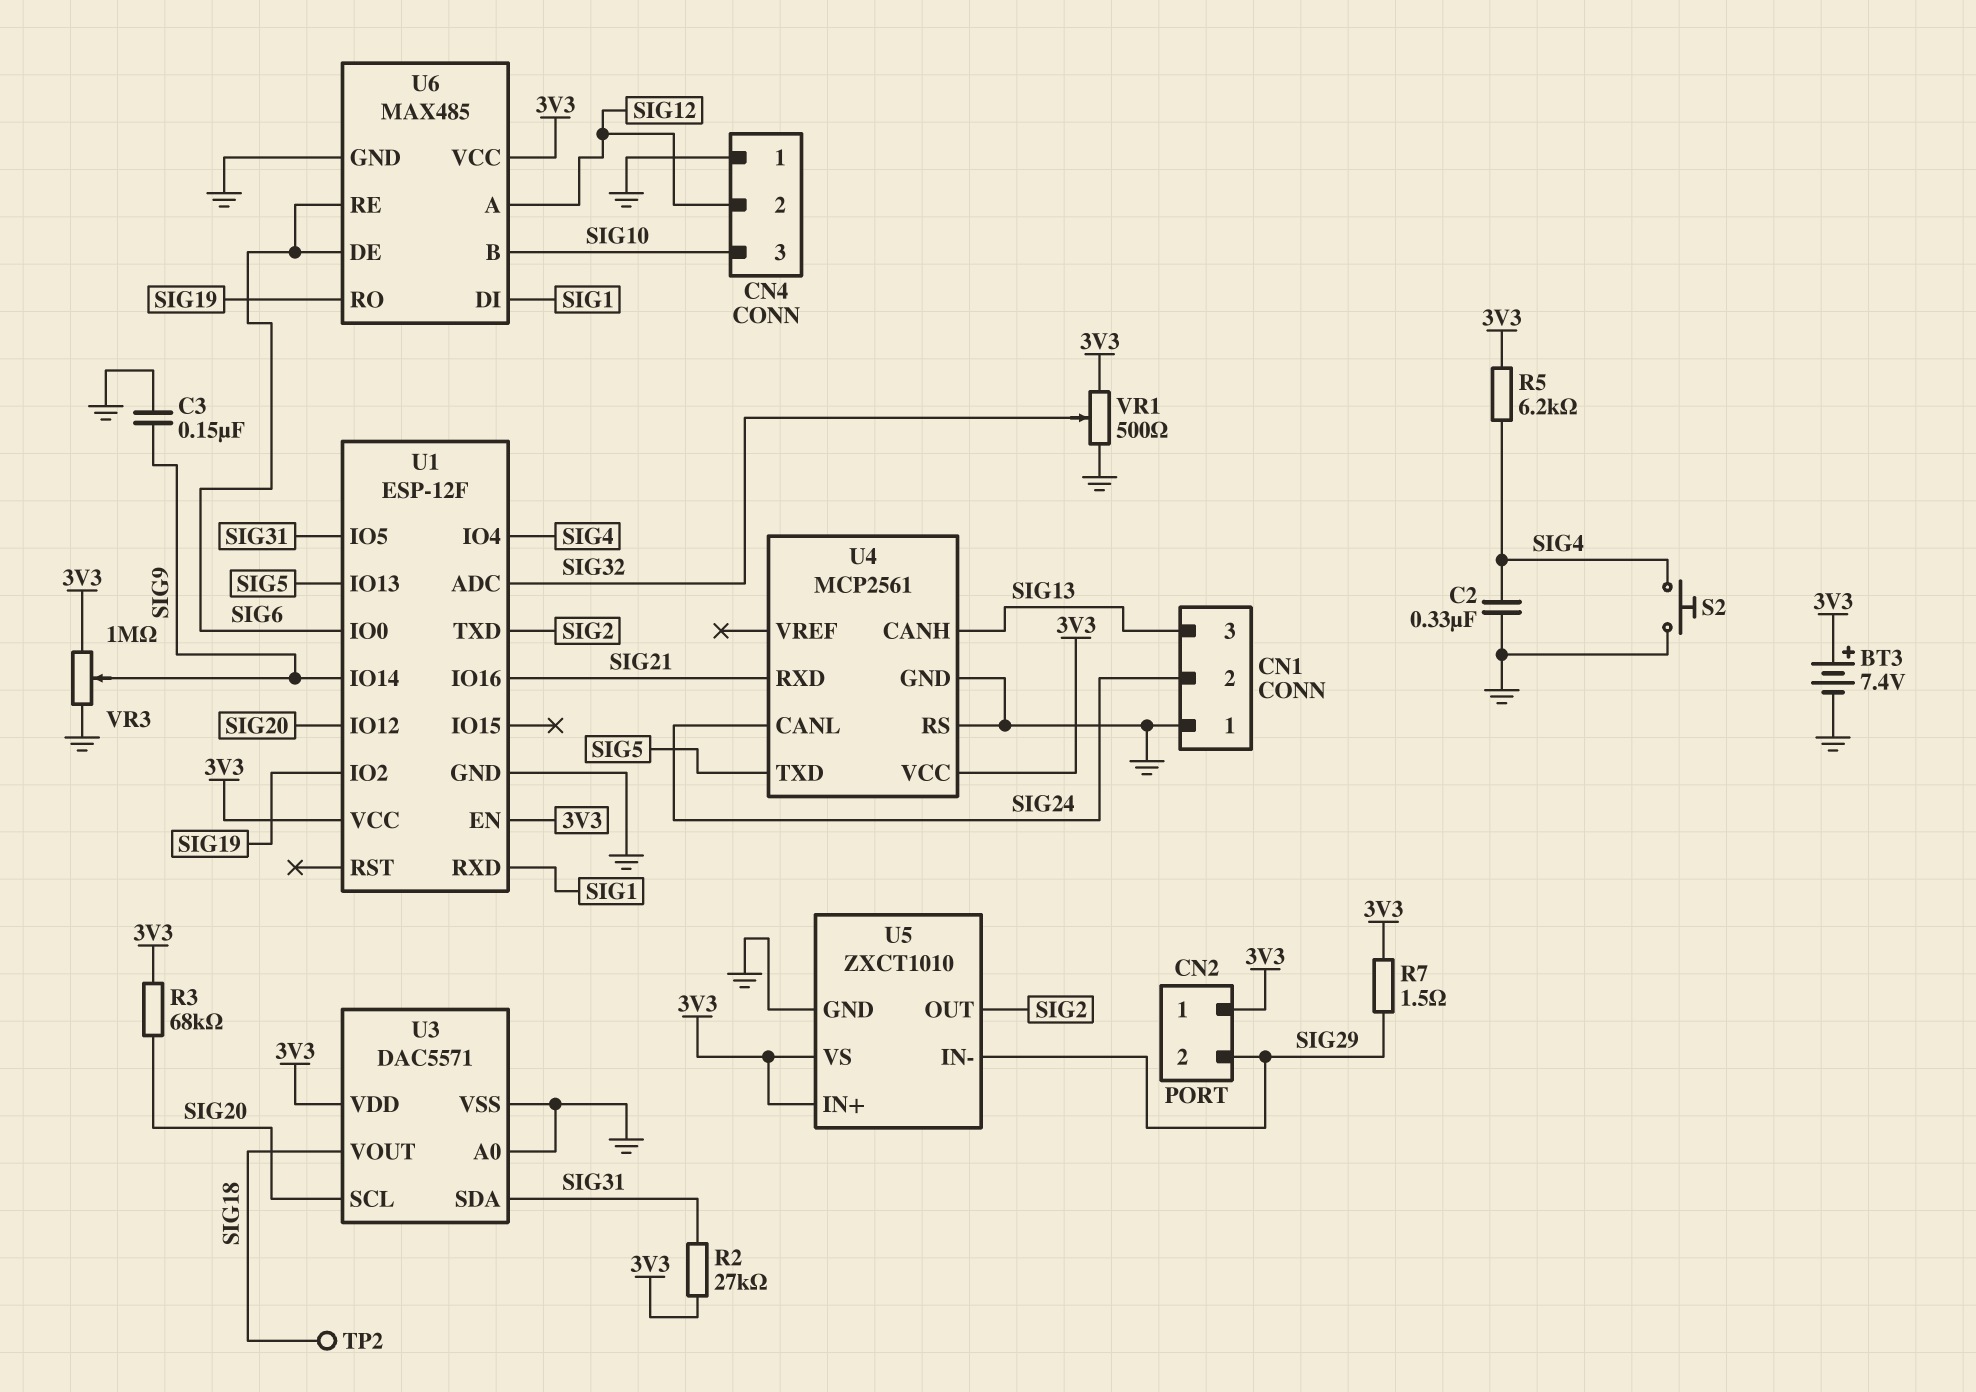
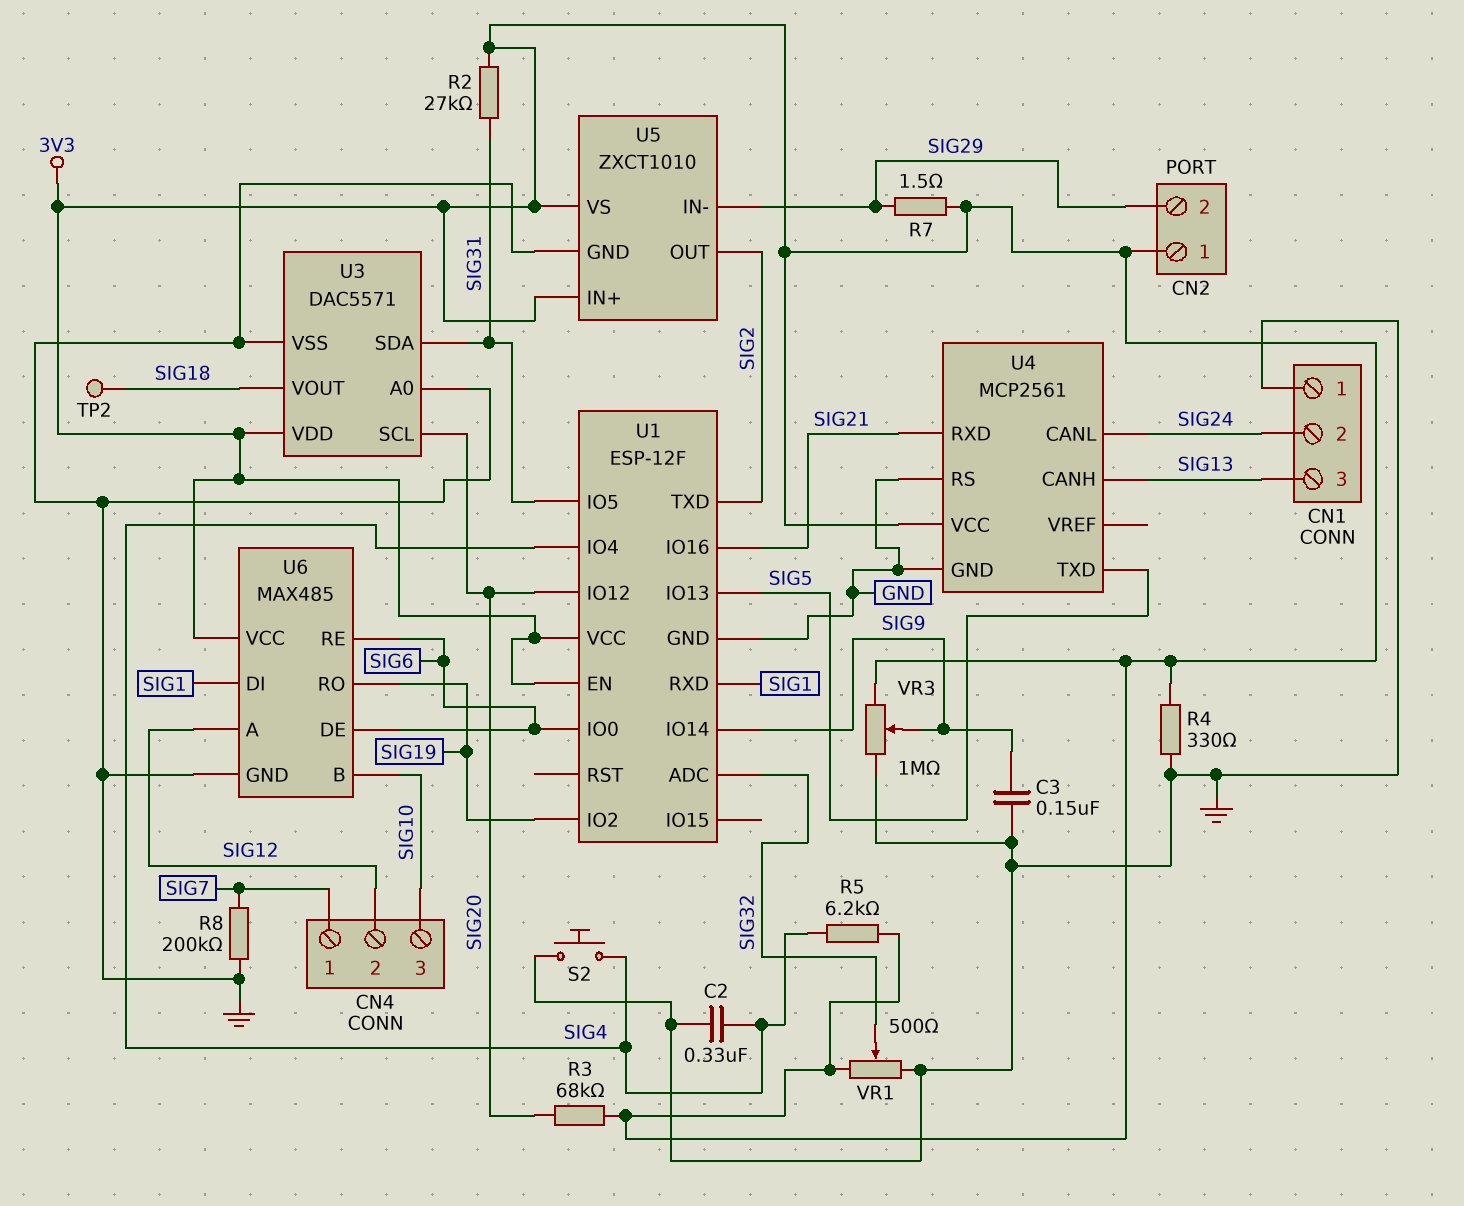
BT3: 7.4V (plus 3V3, minus GND) -> none
CN4 pin 1: GND -> SIG7
R4: none -> 330 (3V3, GND)
R8: none -> 200k (GND, SIG7)

